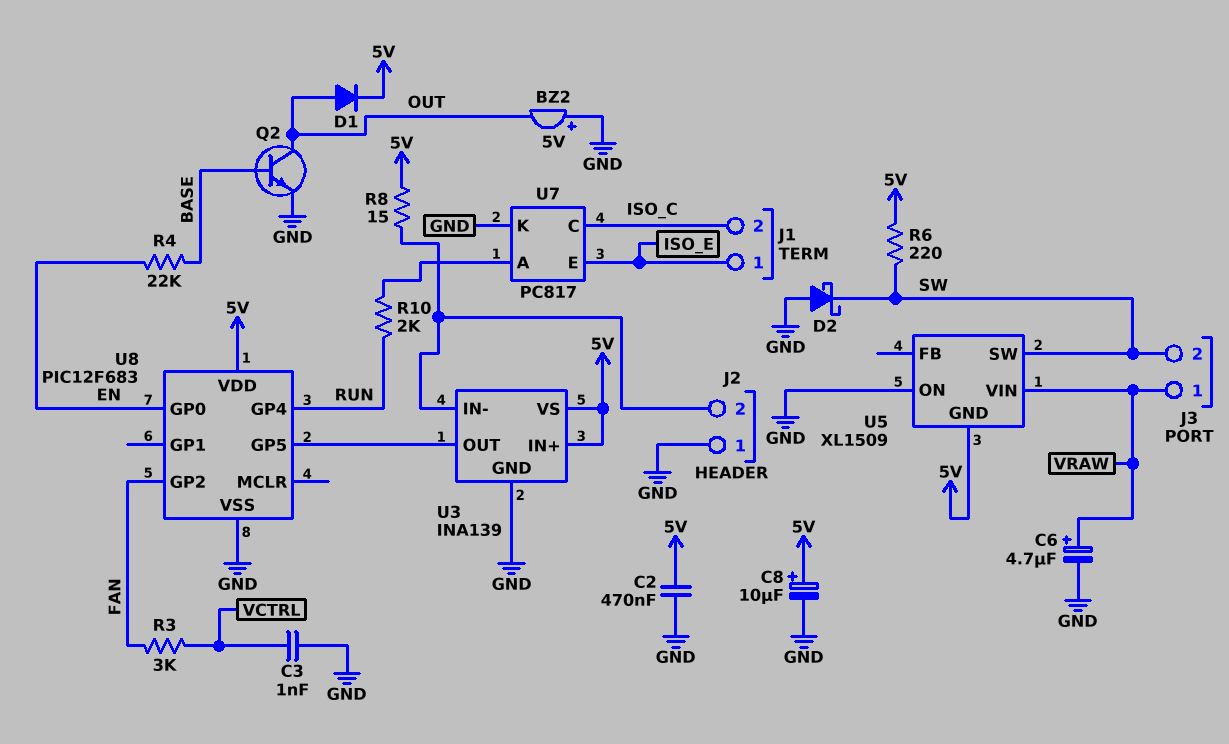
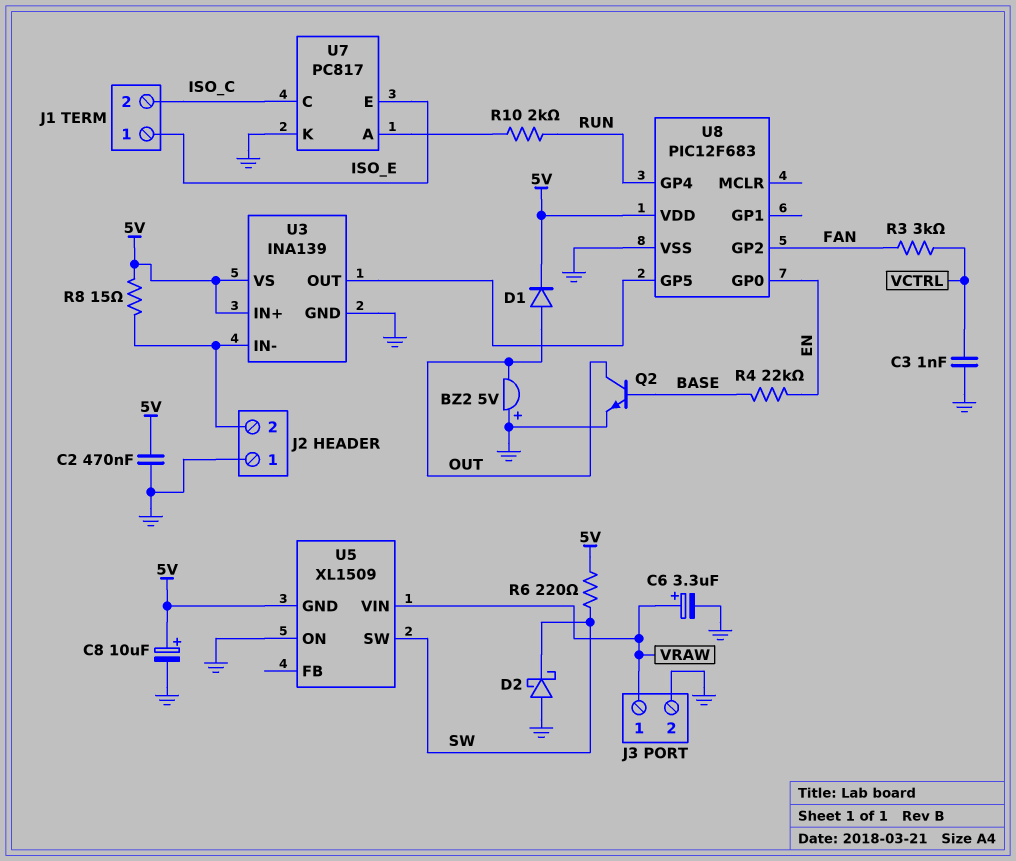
C6: 4.7uF (plus VRAW, minus GND) -> 3.3uF (plus VRAW, minus GND)
J3 pin 2: SW -> GND

